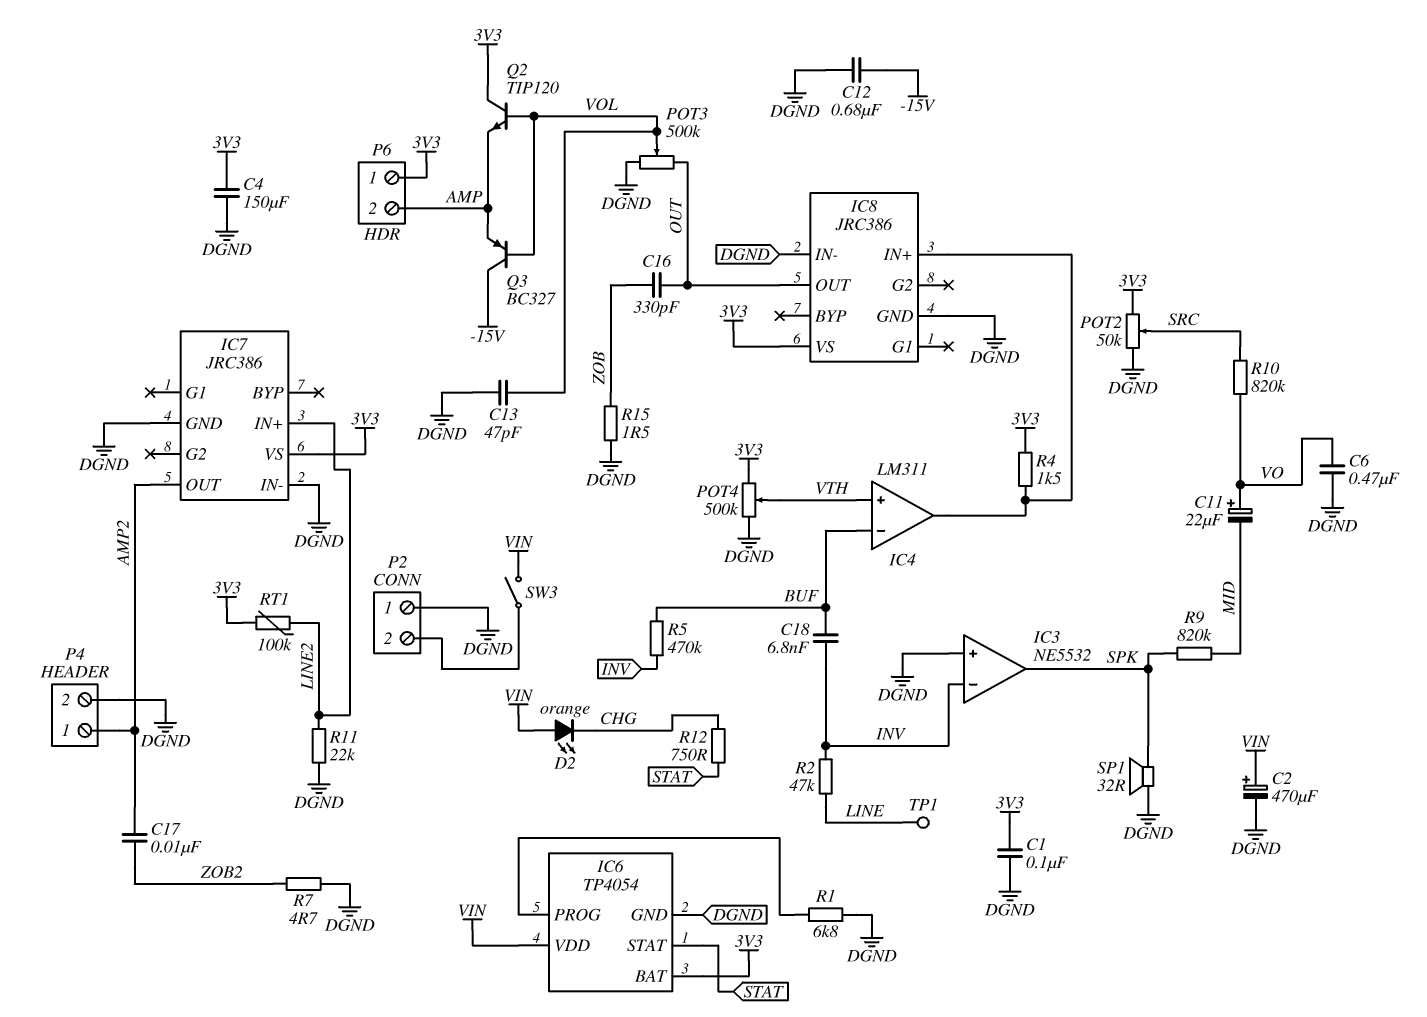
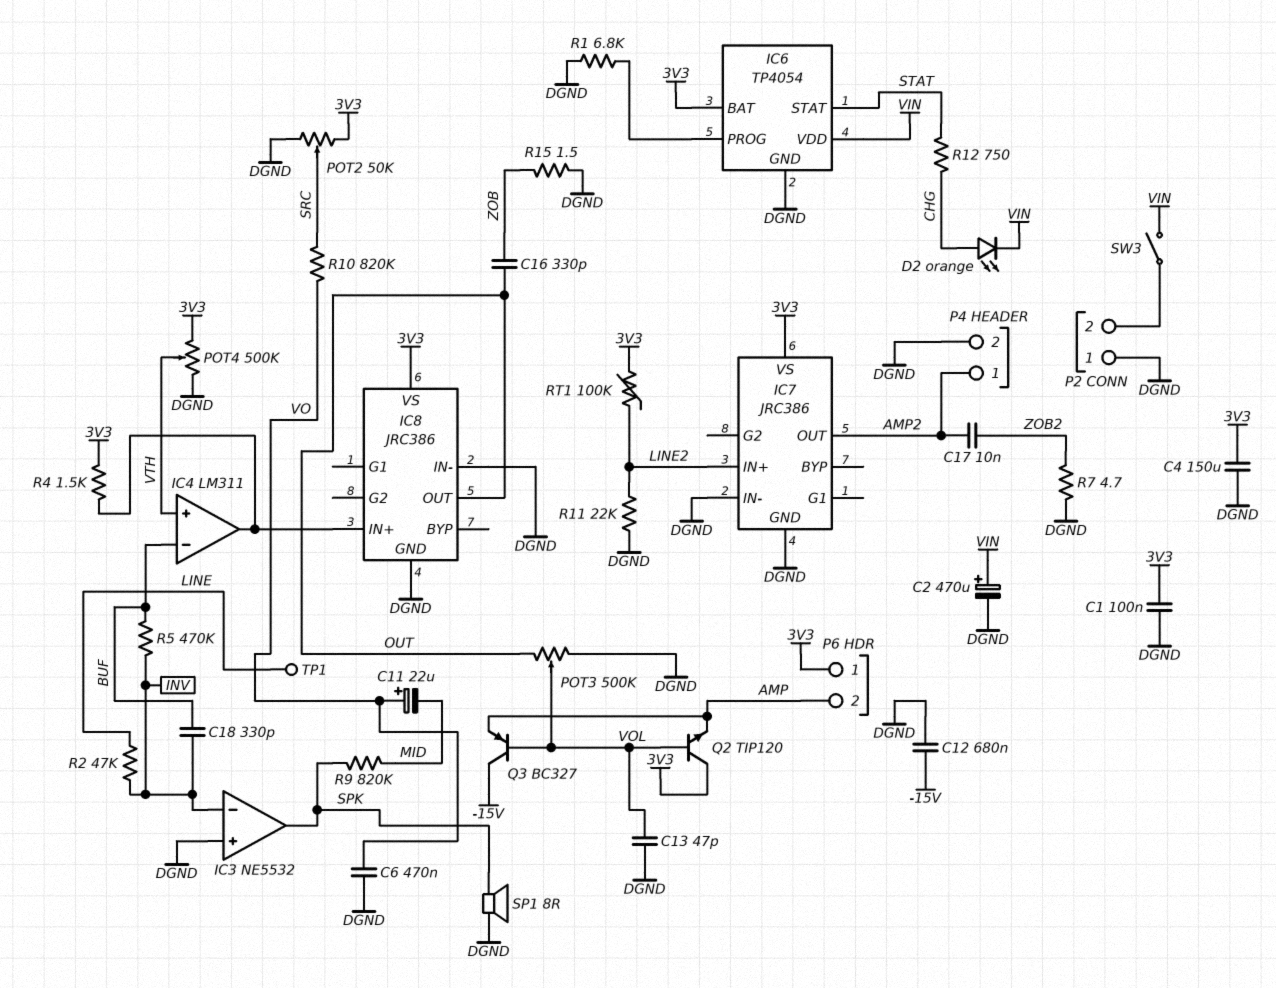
C18: 6.8nF (BUF, INV) -> 330pF (BUF, INV)
D2: LED orange (A VIN, K CHG) -> LED orange (A CHG, K VIN)
SP1: speaker 32R (DGND, SPK) -> speaker 8R (DGND, SPK)

